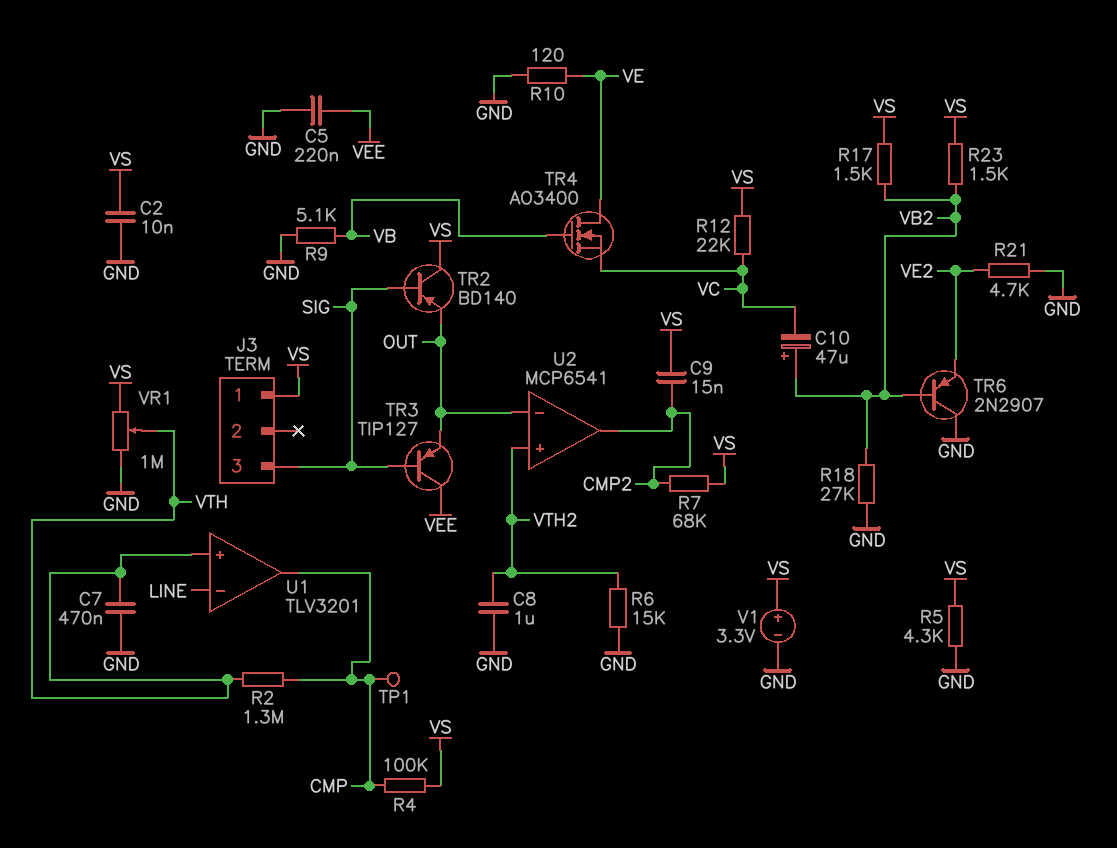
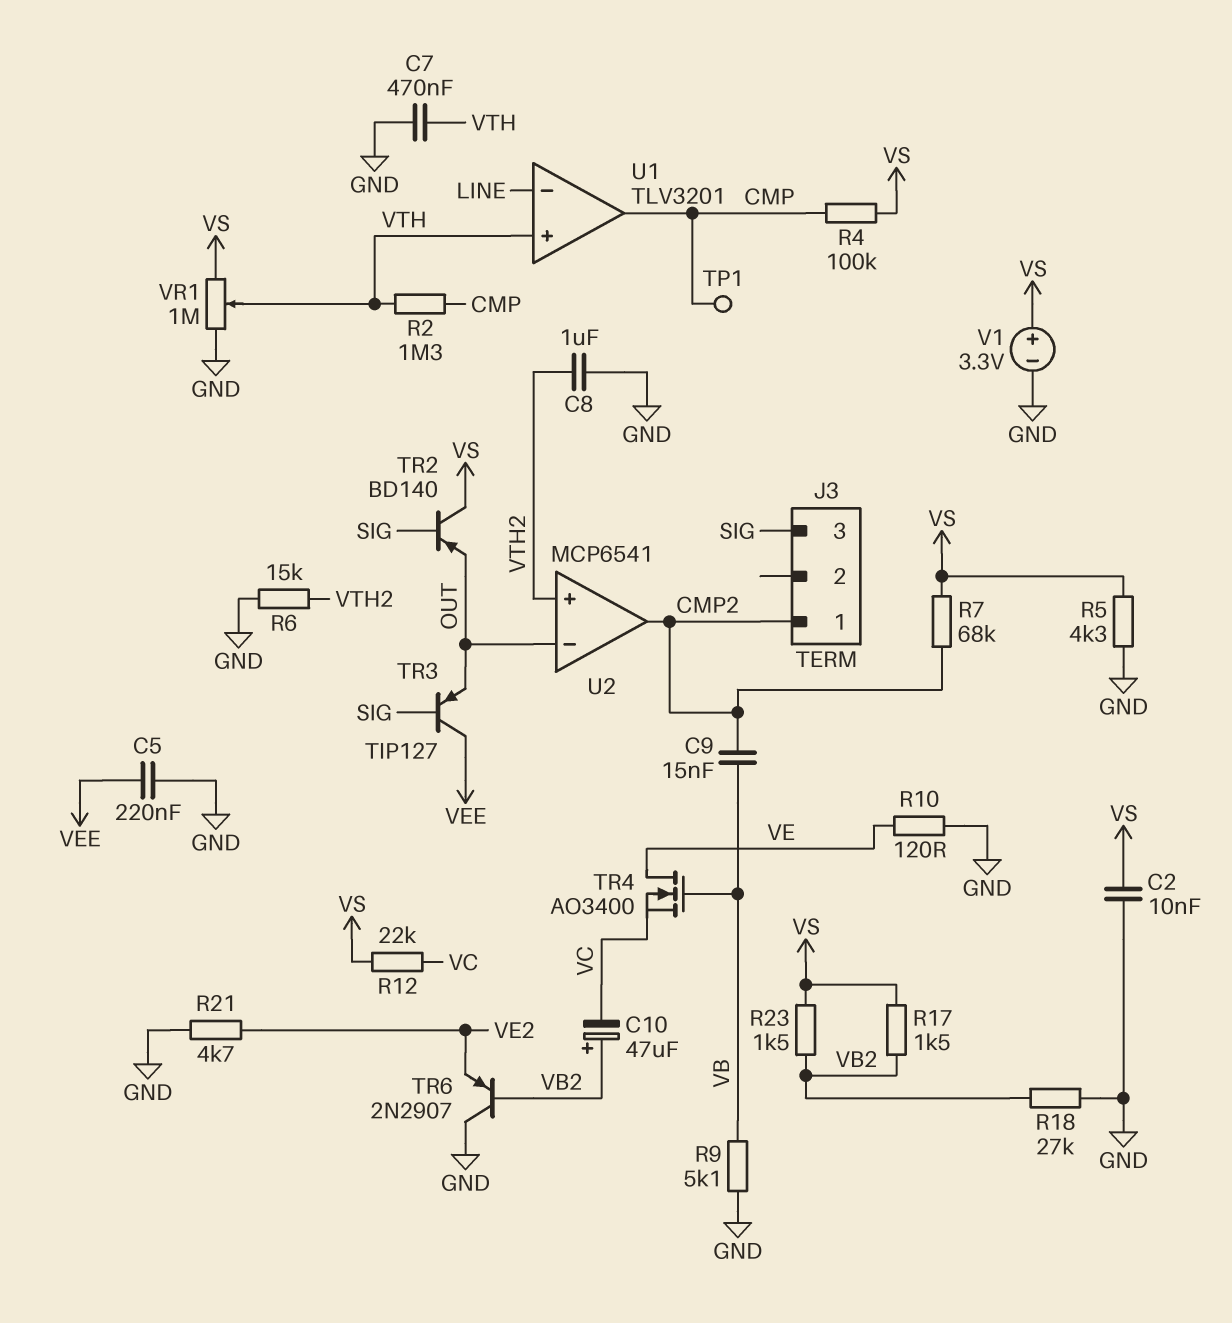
C9: 15nF (CMP2, VS) -> 15nF (CMP2, VB)
J3 pin 1: VS -> CMP2

